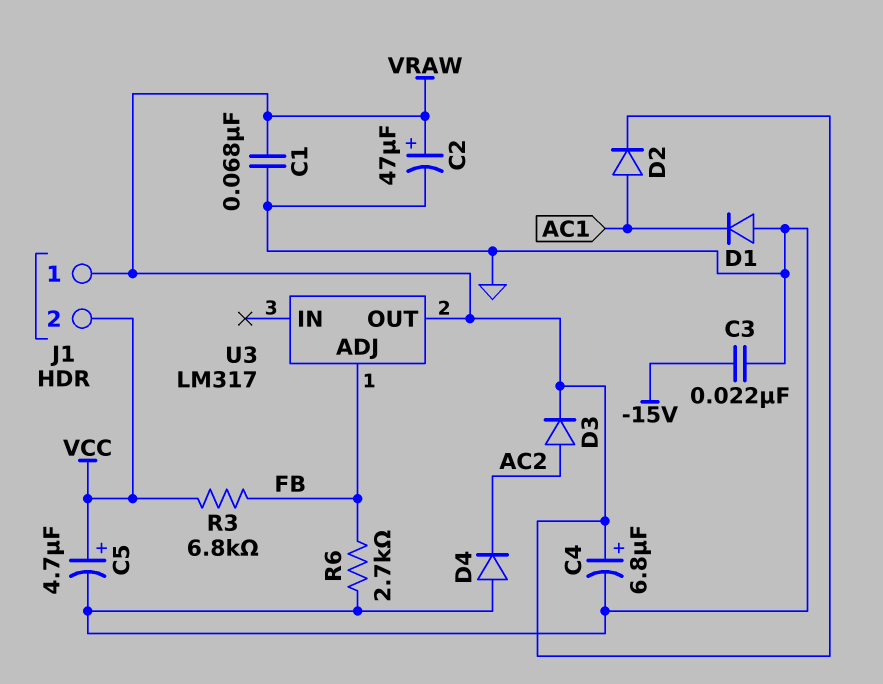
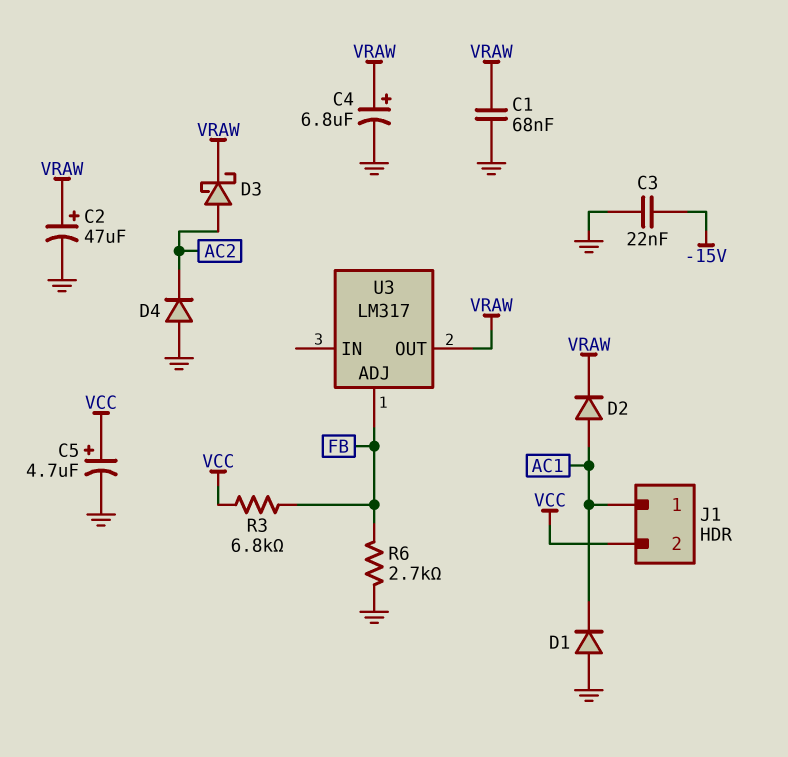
D3: diode (A AC2, K VRAW) -> schottky (A AC2, K VRAW)
J1 pin 1: VRAW -> AC1

